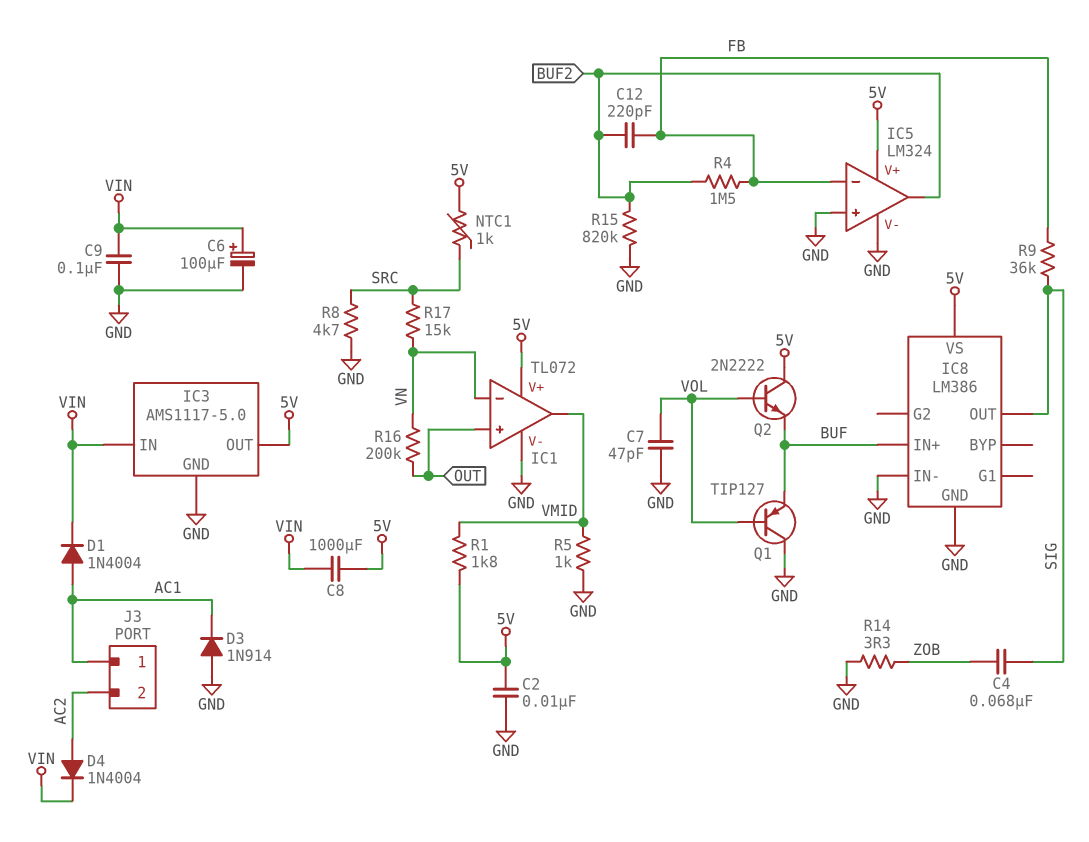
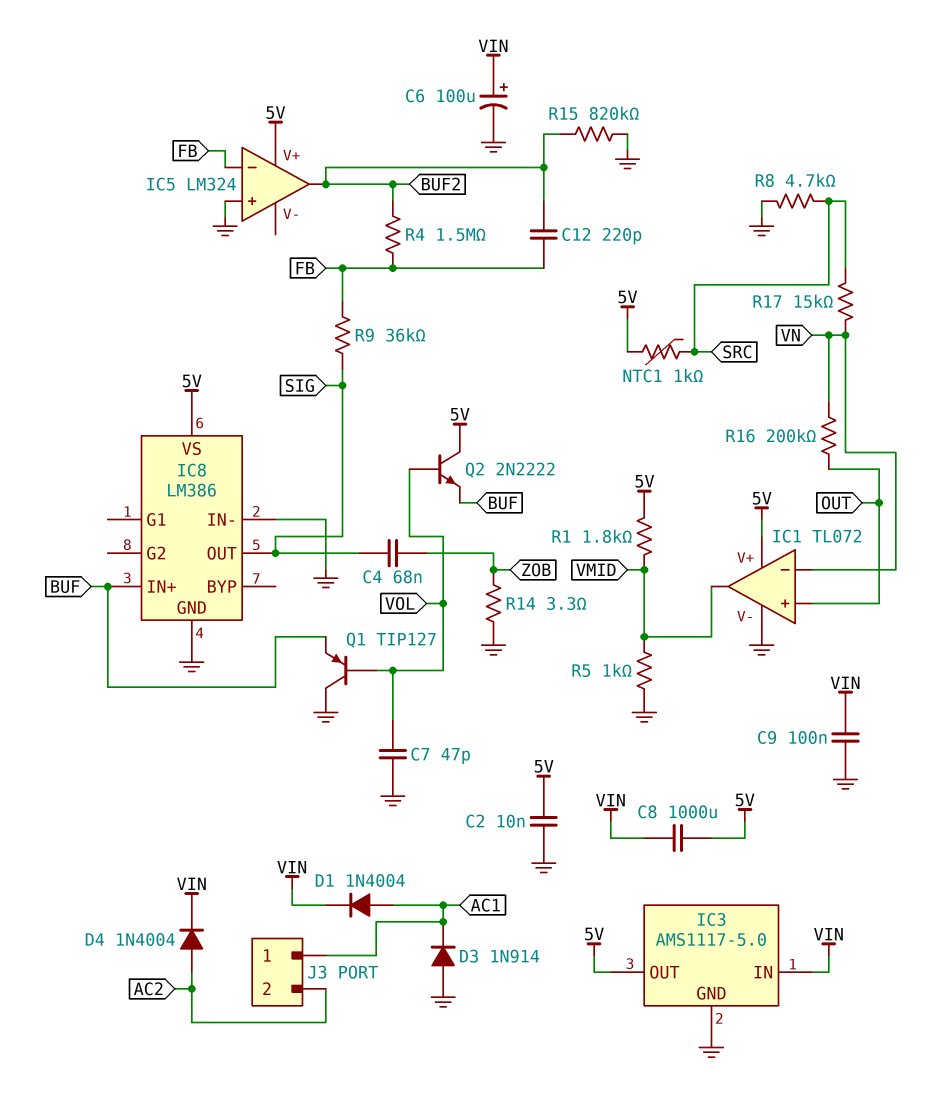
IC5 pin V-: GND -> none

